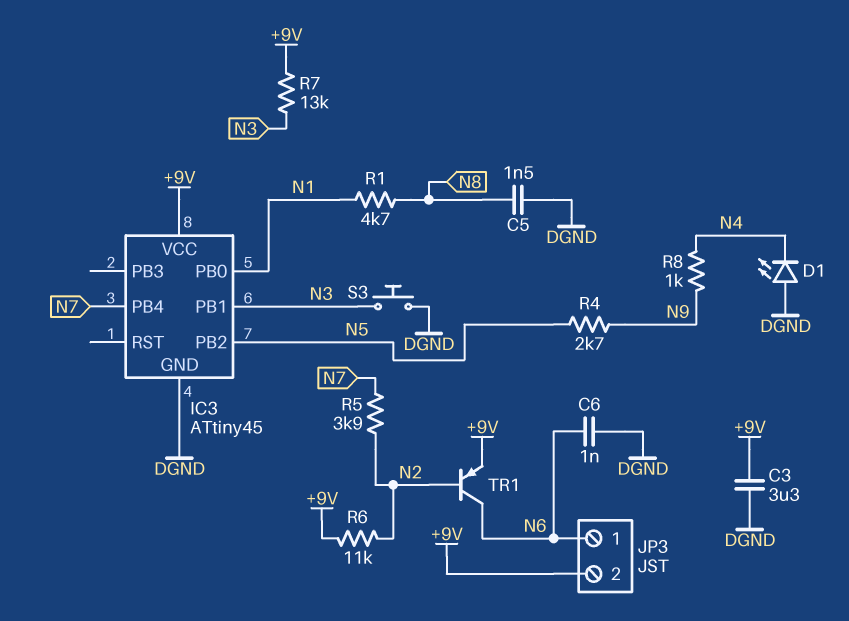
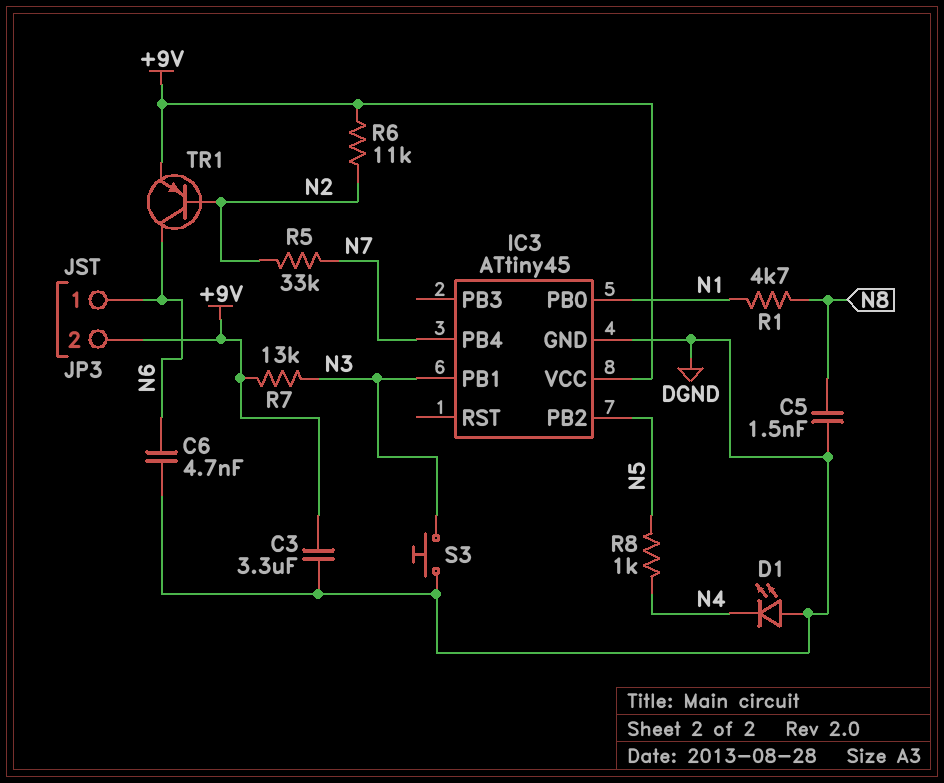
C6: 1nF (DGND, N6) -> 4.7nF (DGND, N6)
R4: 2.7k (N5, N9) -> none
R5: 3.9k (N2, N7) -> 33k (N2, N7)
R8: 1k (N4, N9) -> 1k (N4, N5)

